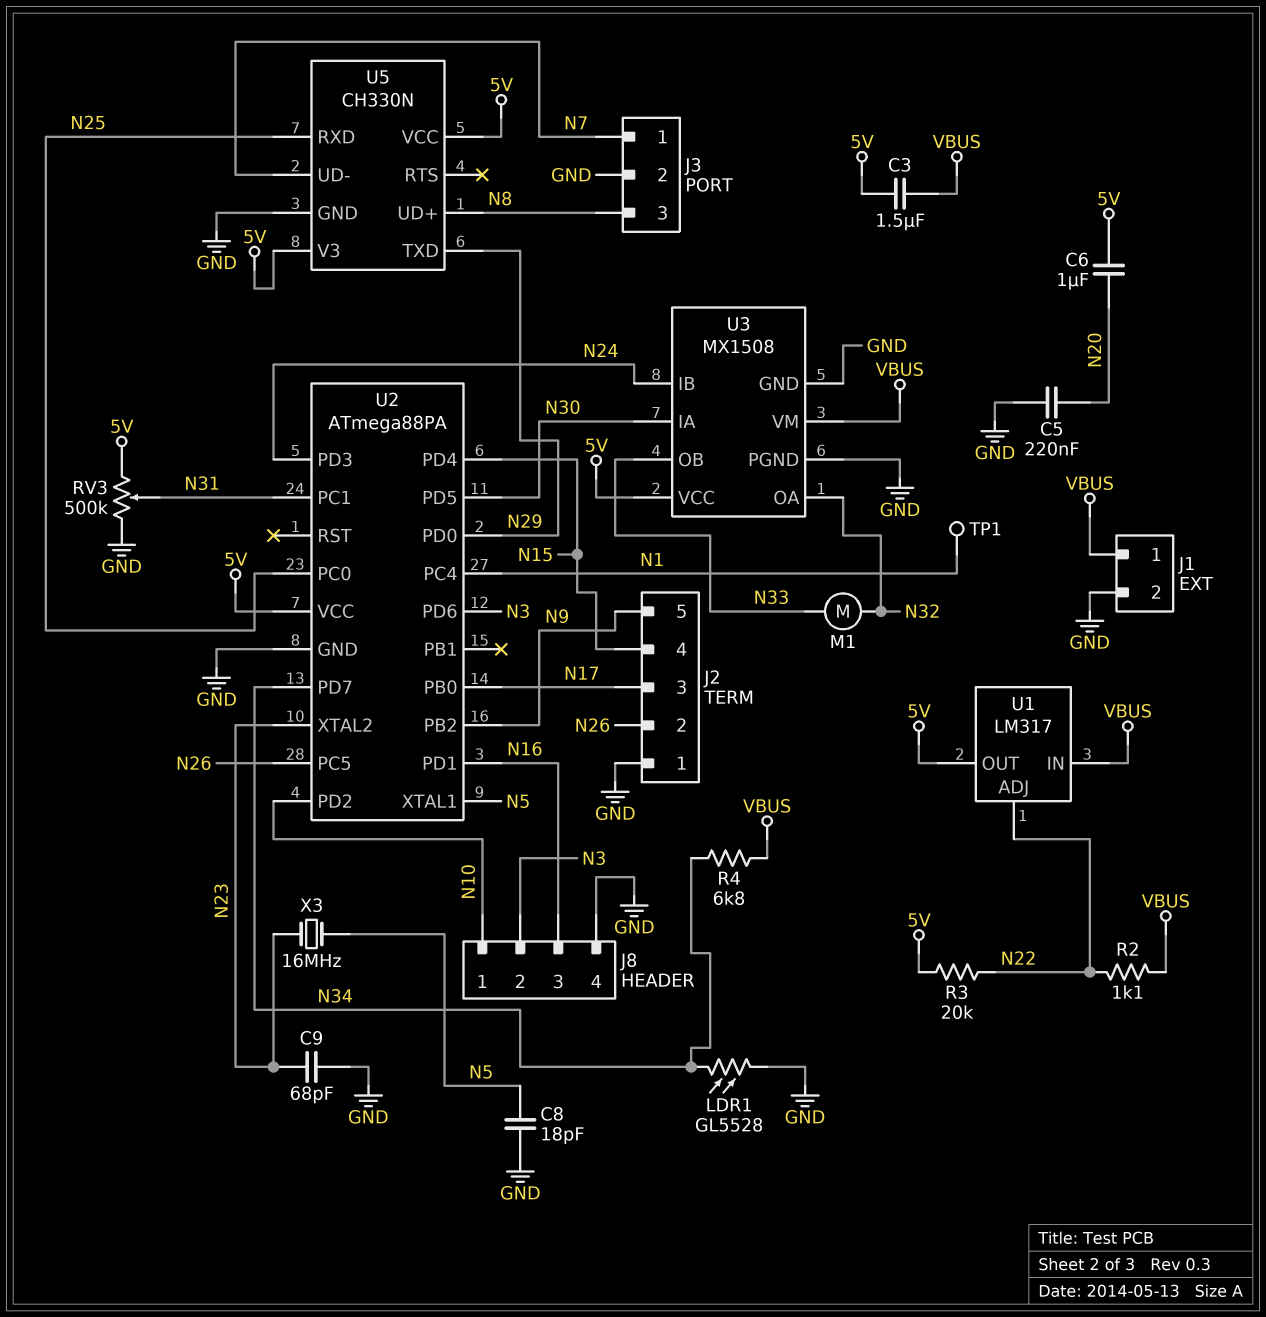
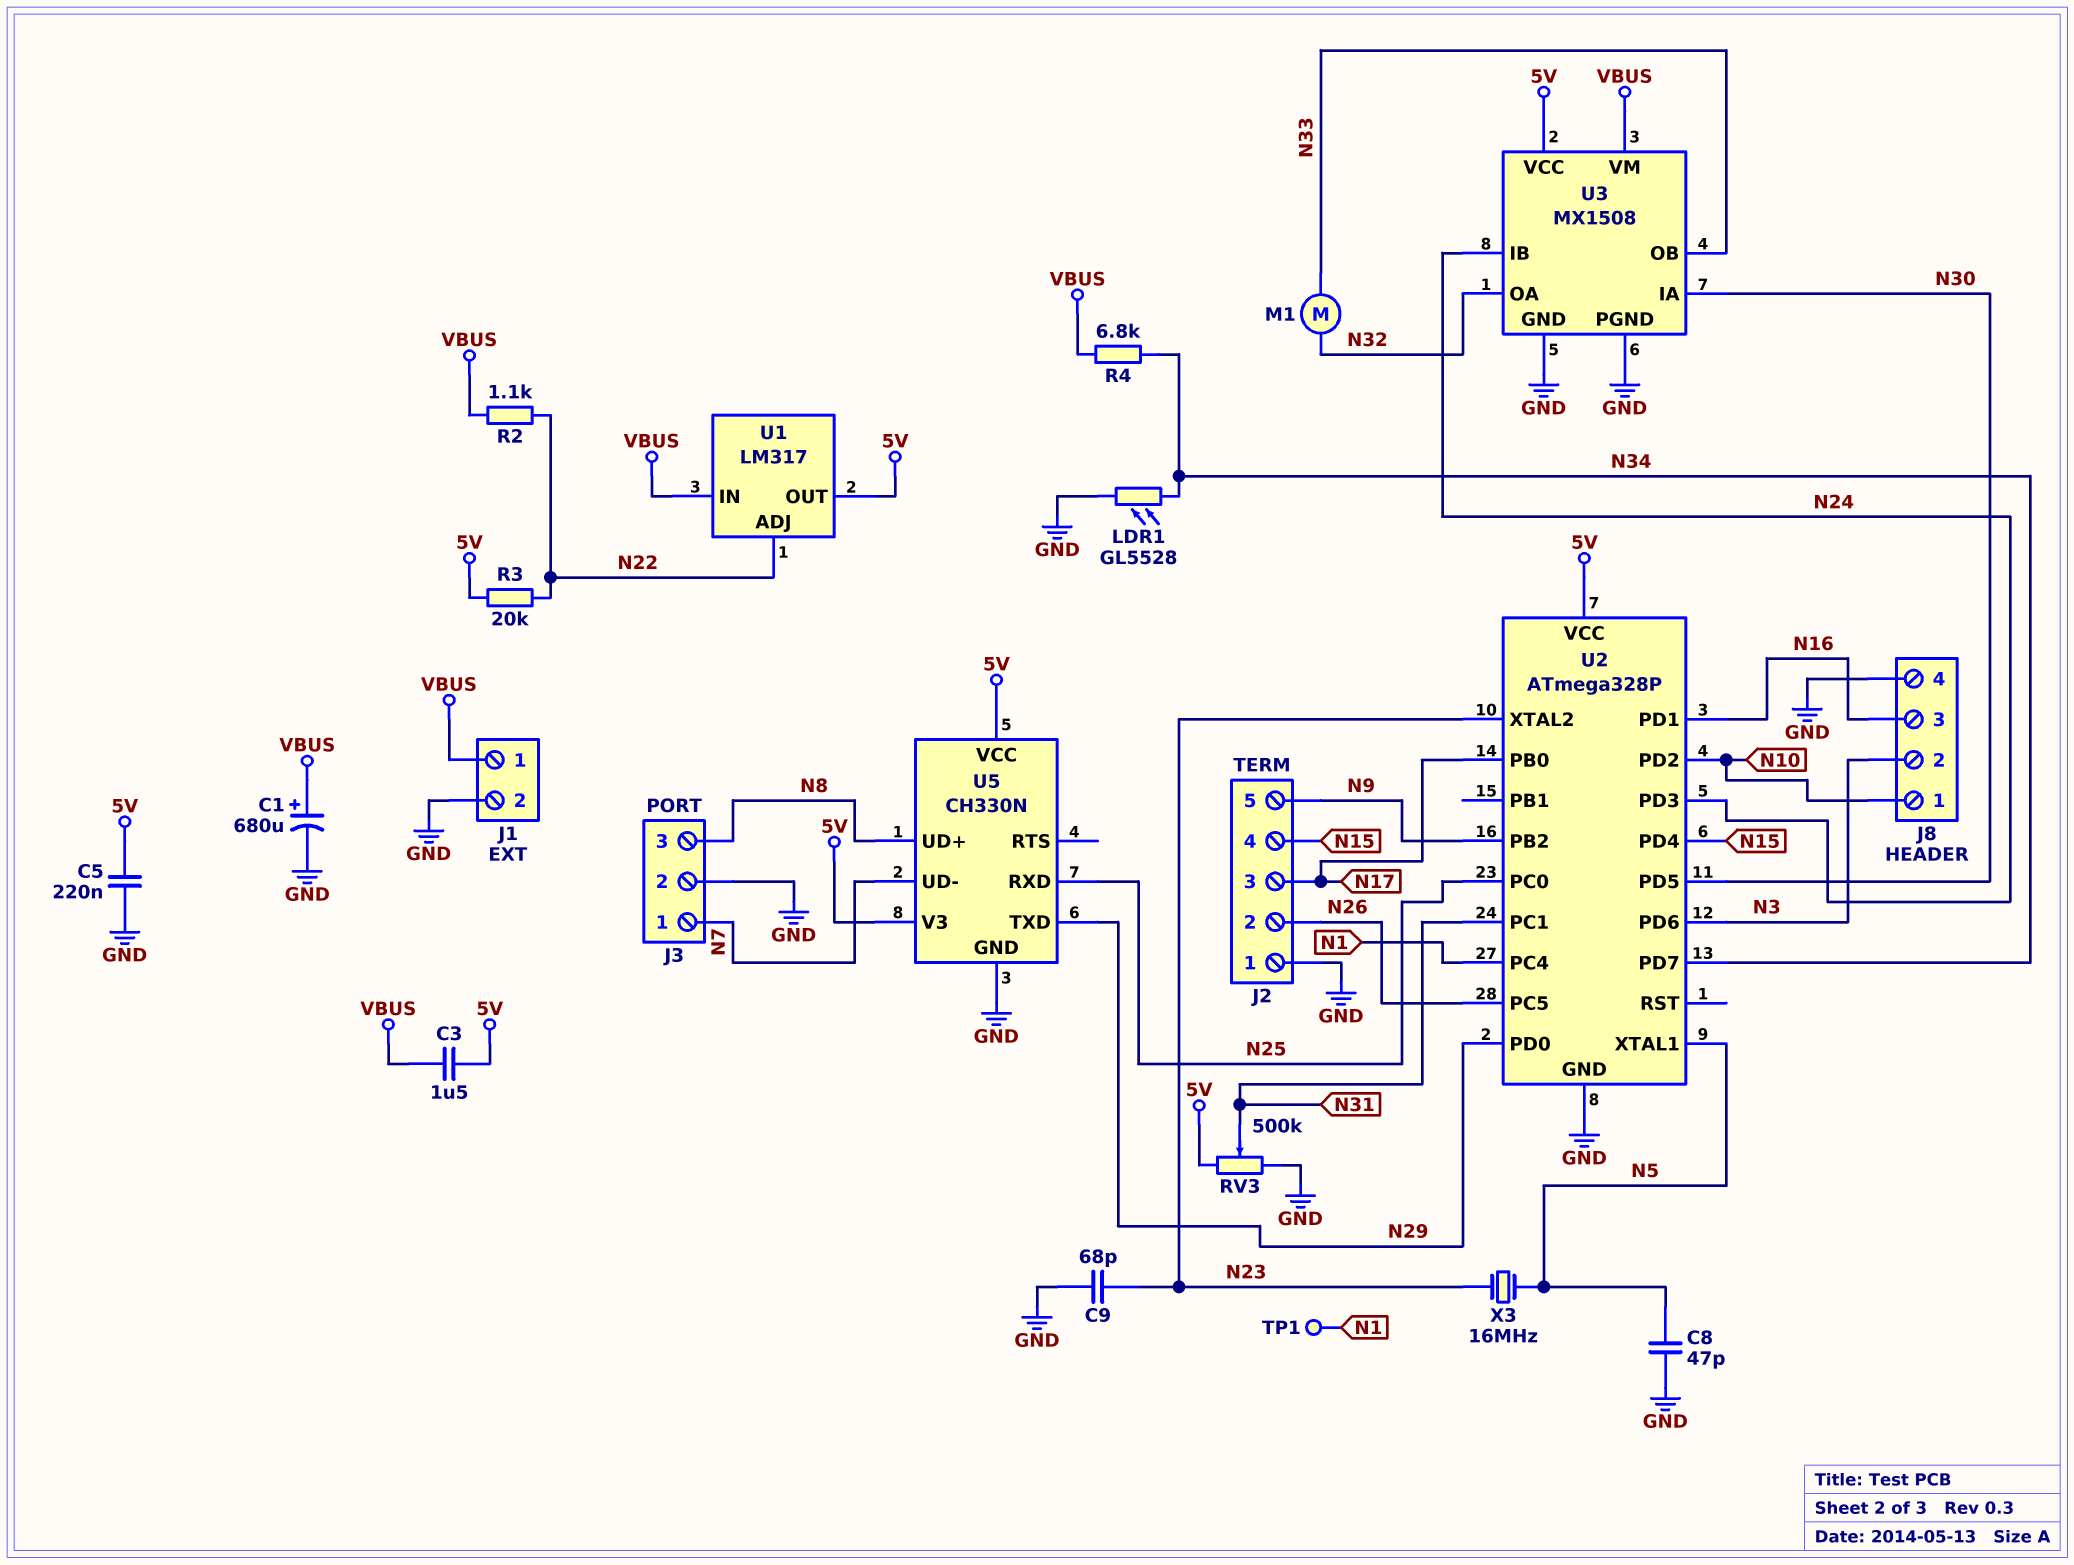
C1: none -> 680uF (plus VBUS, minus GND)
C5: 220nF (GND, N20) -> 220nF (5V, GND)
C6: 1uF (5V, N20) -> none
C8: 18pF (GND, N5) -> 47pF (GND, N5)
U2: ATmega88PA -> ATmega328P

